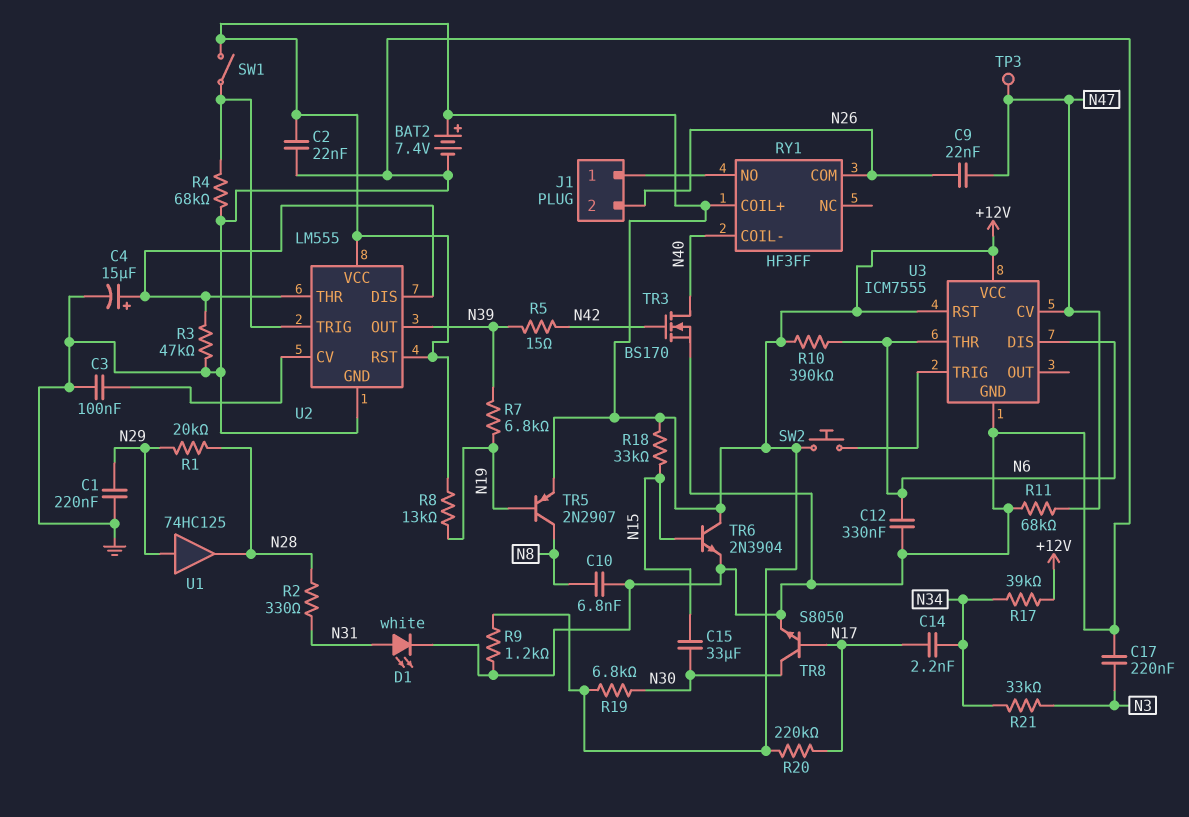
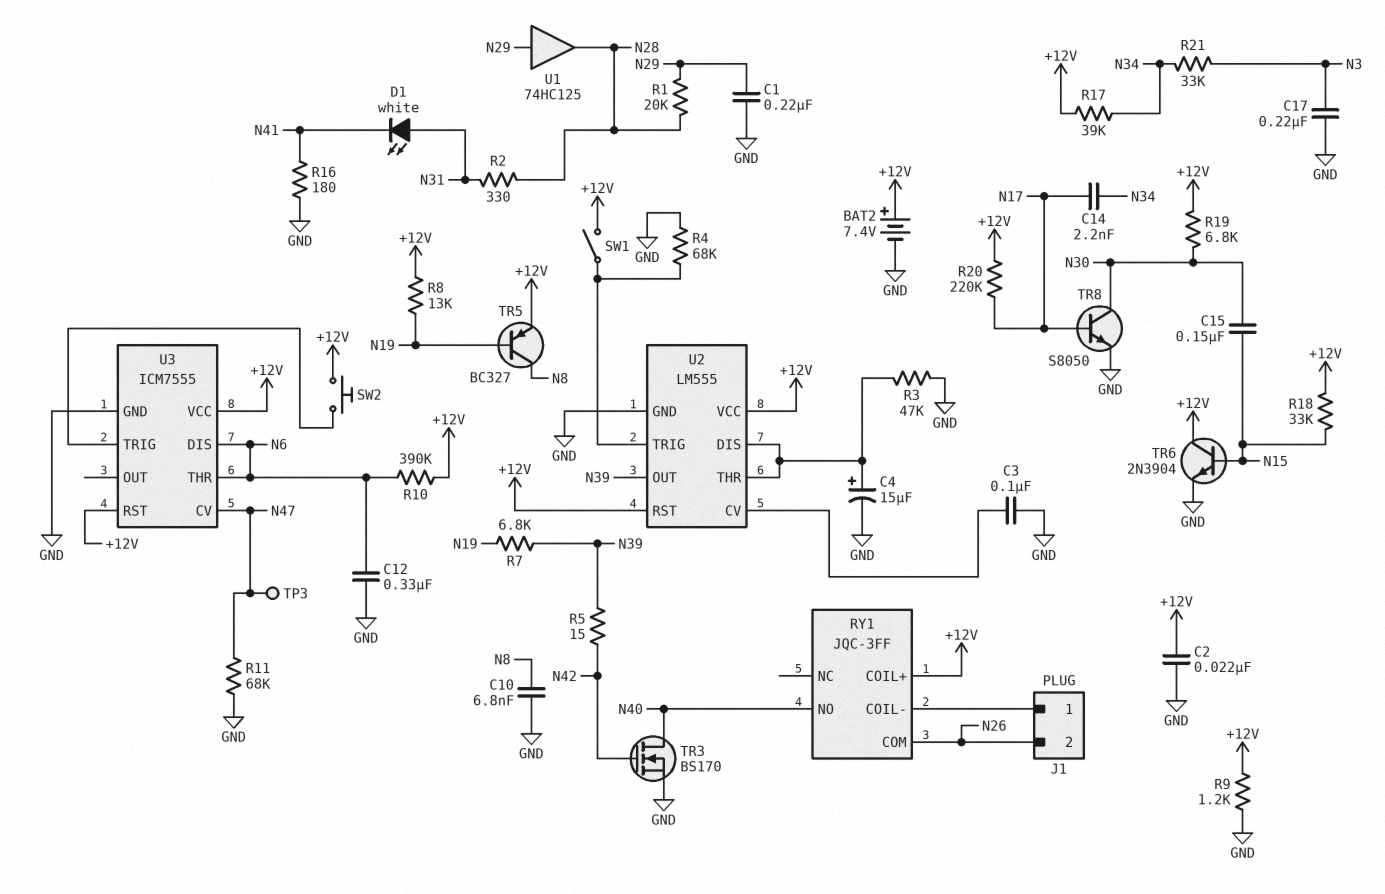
C9: 22nF (N26, N47) -> none
C15: 33uF (N15, N30) -> 150nF (N15, N30)
D1: LED white (A N31, K GND) -> LED white (A N31, K N41)
R16: none -> 180 (GND, N41)
RY1: HF3FF -> JQC-3FF
RY1 pin COIL-: N40 -> J1/1
RY1 pin NO: J1/1 -> N40
TR5: PNP 2N2907 (B N19, C N8, E +12V) -> PNP BC327 (B N19, C N8, E +12V)

